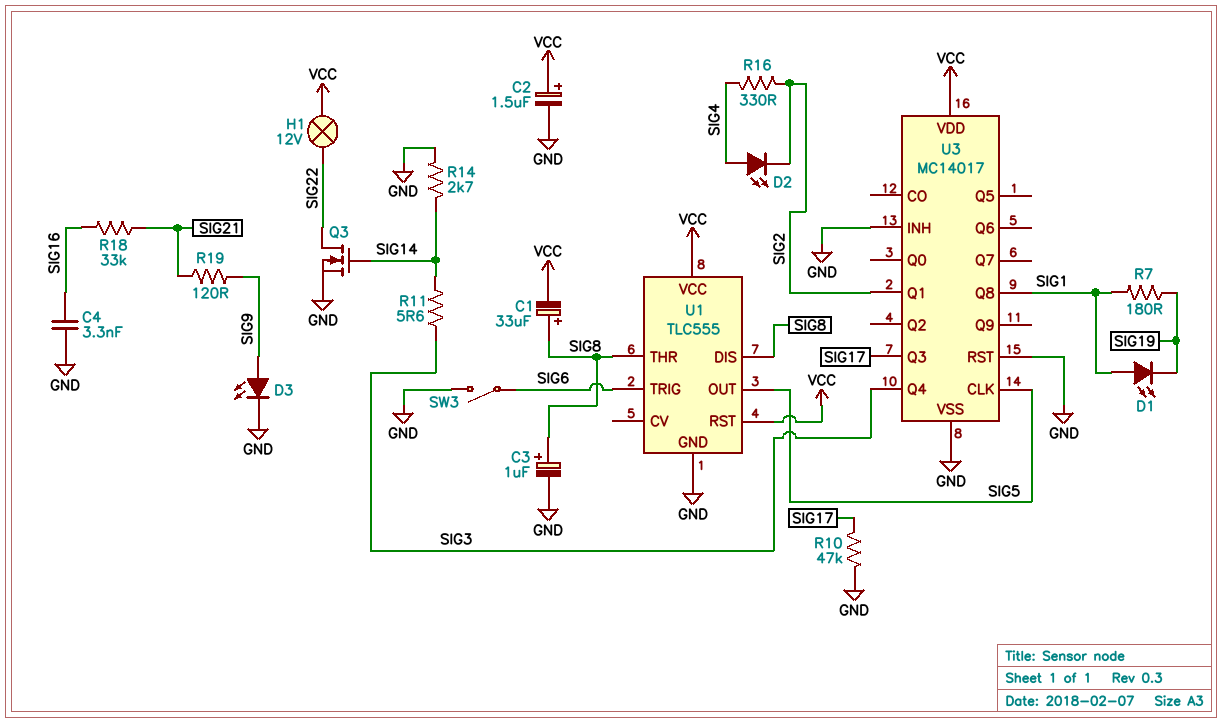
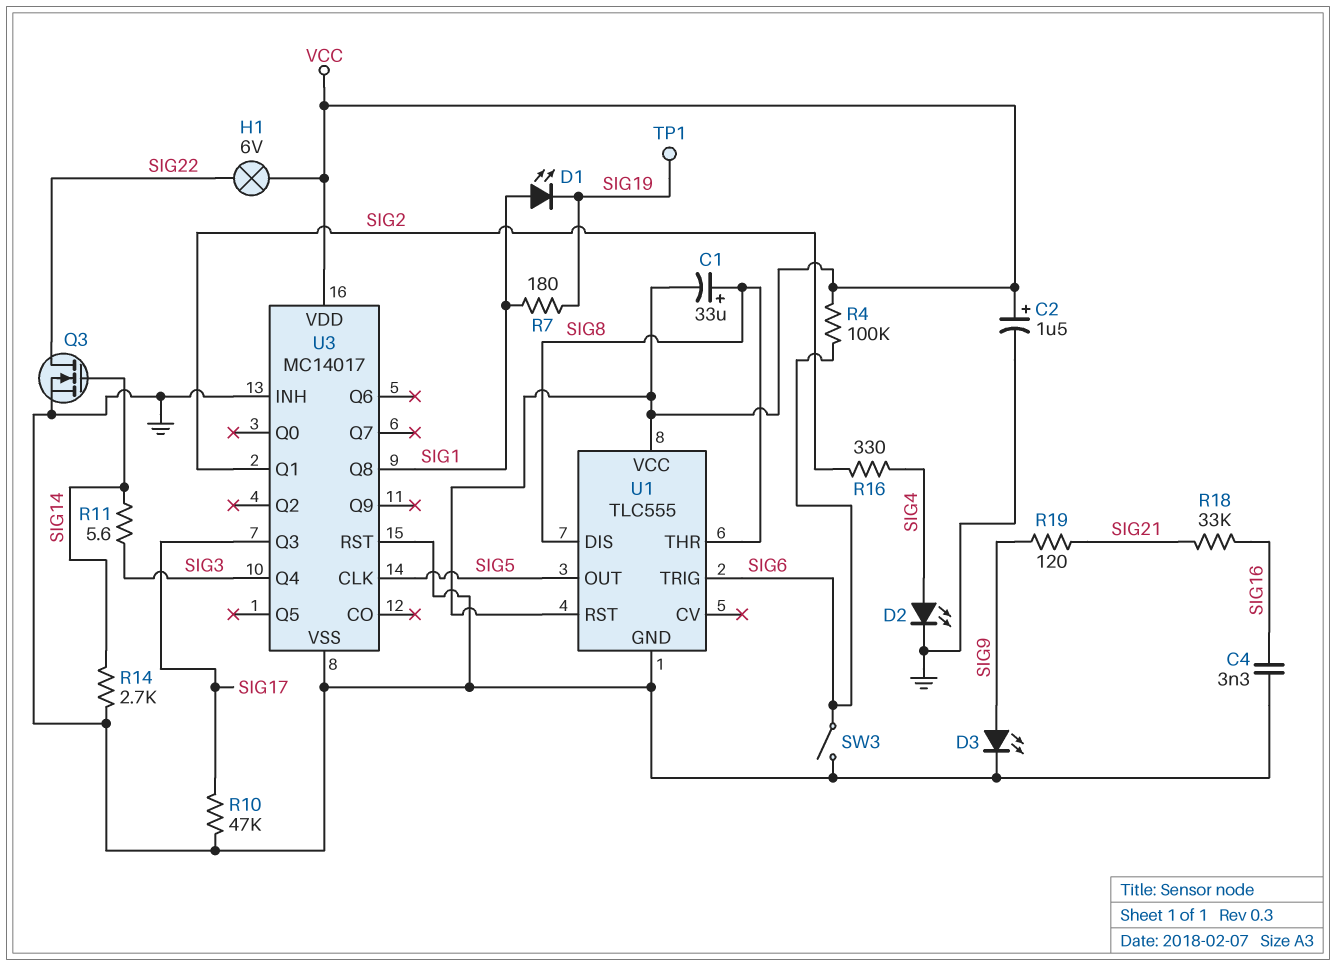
C3: 1uF (plus SIG8, minus GND) -> none
D2: LED (A SIG4, K SIG2) -> LED (A SIG4, K GND)
H1: lamp 12V (SIG22, VCC) -> lamp 6V (SIG22, VCC)
R4: none -> 100k (SIG6, VCC)
TP1: none -> test point (SIG19)

